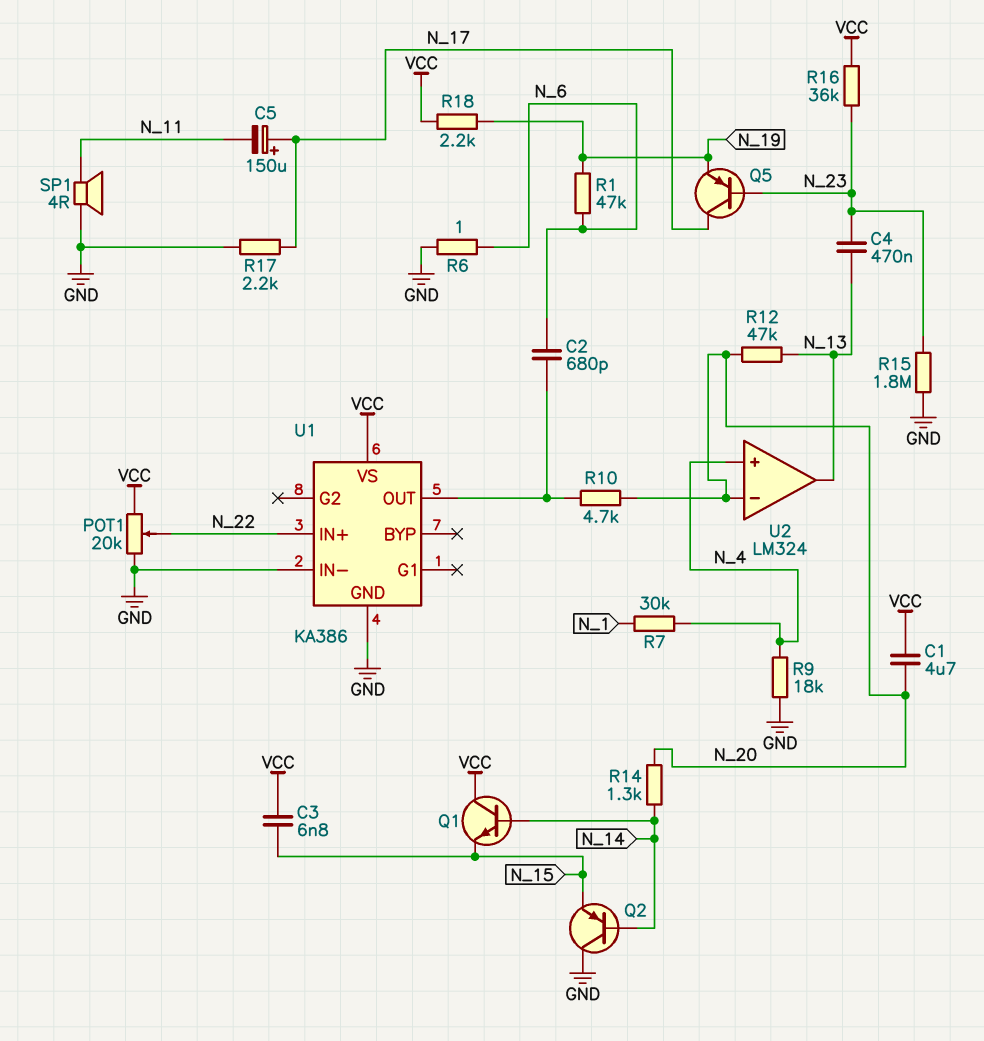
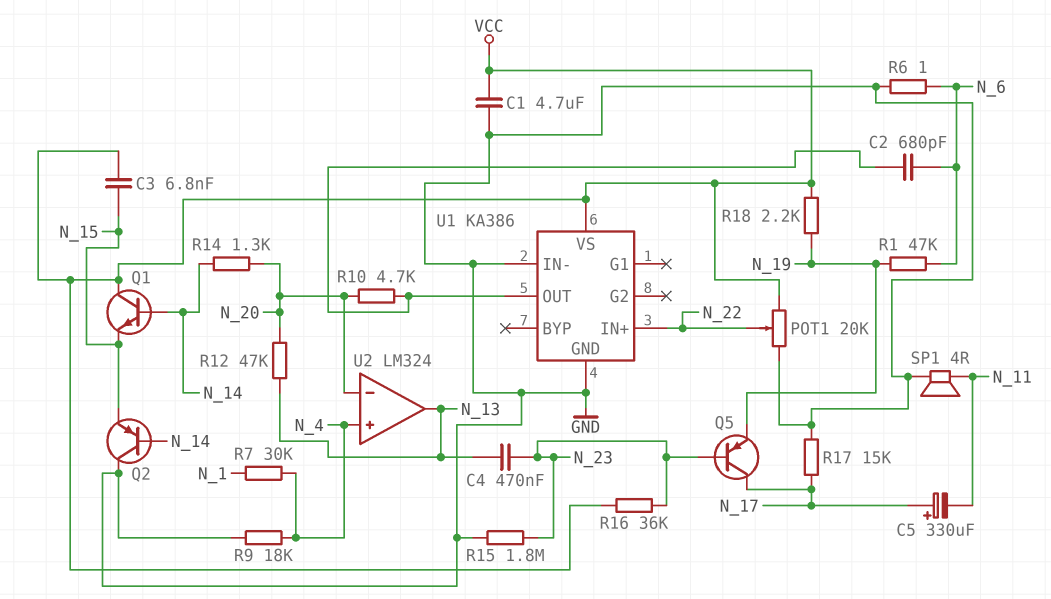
C1: 4.7uF (N_20, VCC) -> 4.7uF (GND, VCC)
C5: 150uF (plus N_17, minus N_11) -> 330uF (plus N_17, minus N_11)
R17: 2.2k (GND, N_17) -> 15k (GND, N_17)

